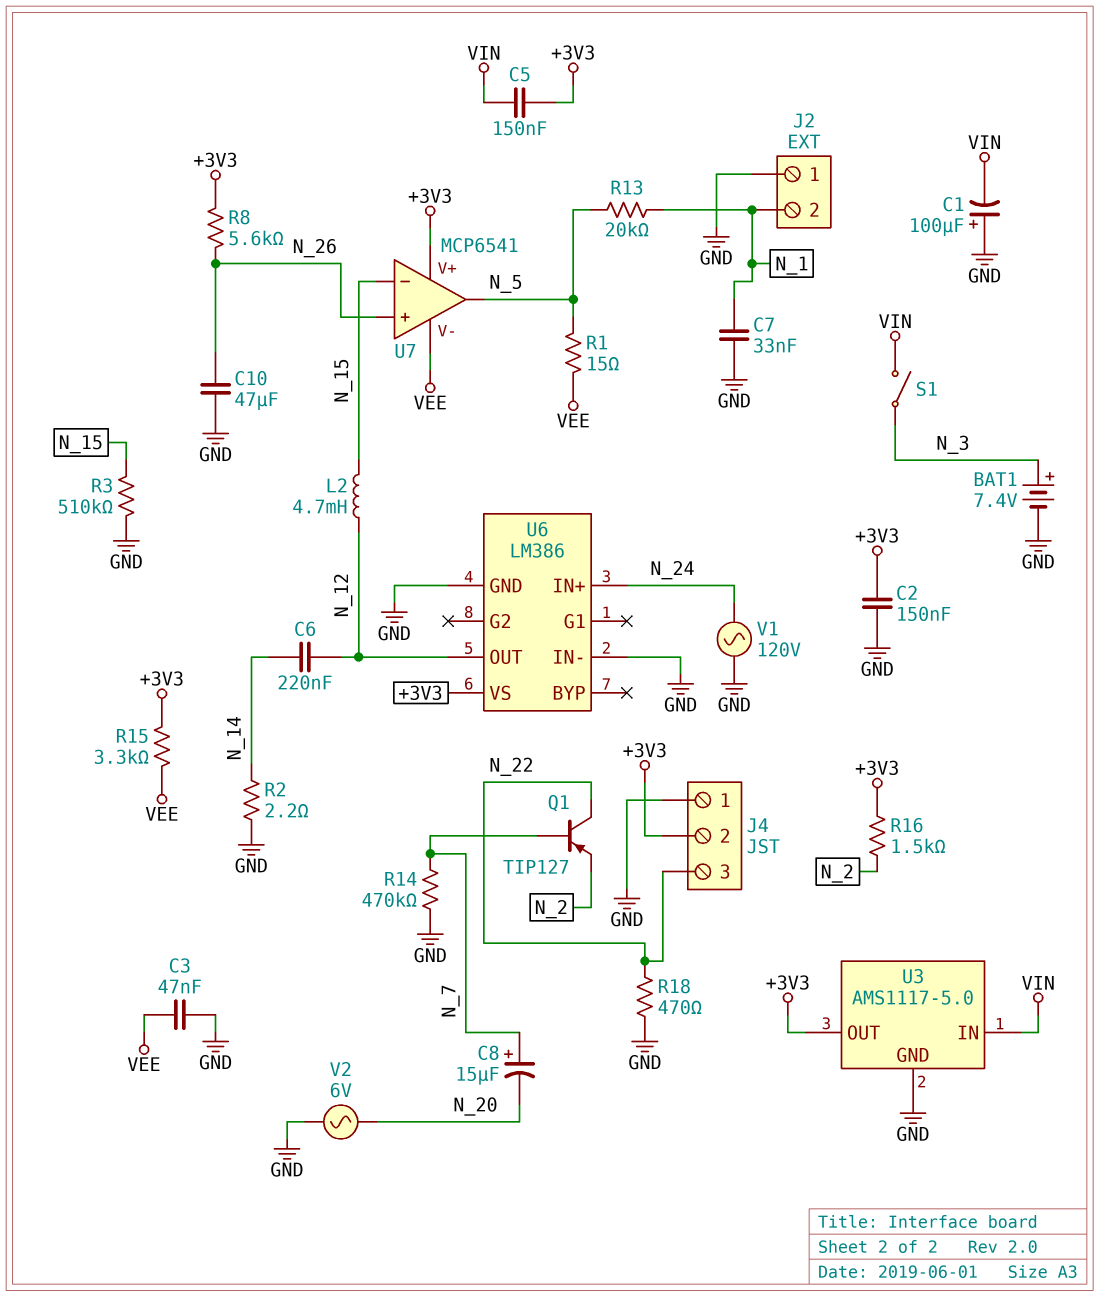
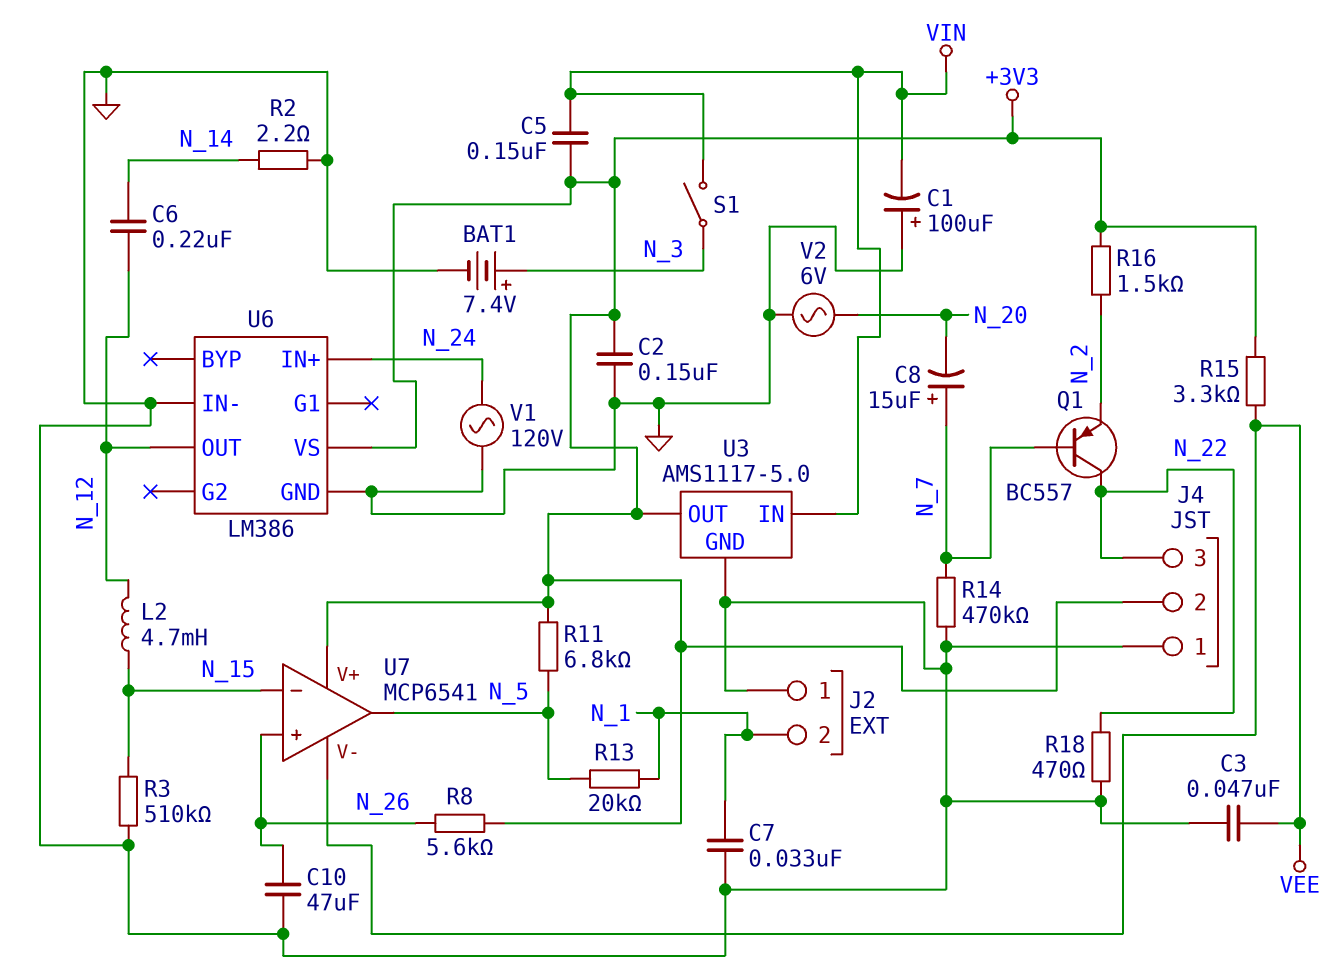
Q1: PNP TIP127 (B N_7, C N_22, E N_2) -> PNP BC557 (B N_7, C N_22, E N_2)
R1: 15 (N_5, VEE) -> none
R11: none -> 6.8k (+3V3, N_5)

